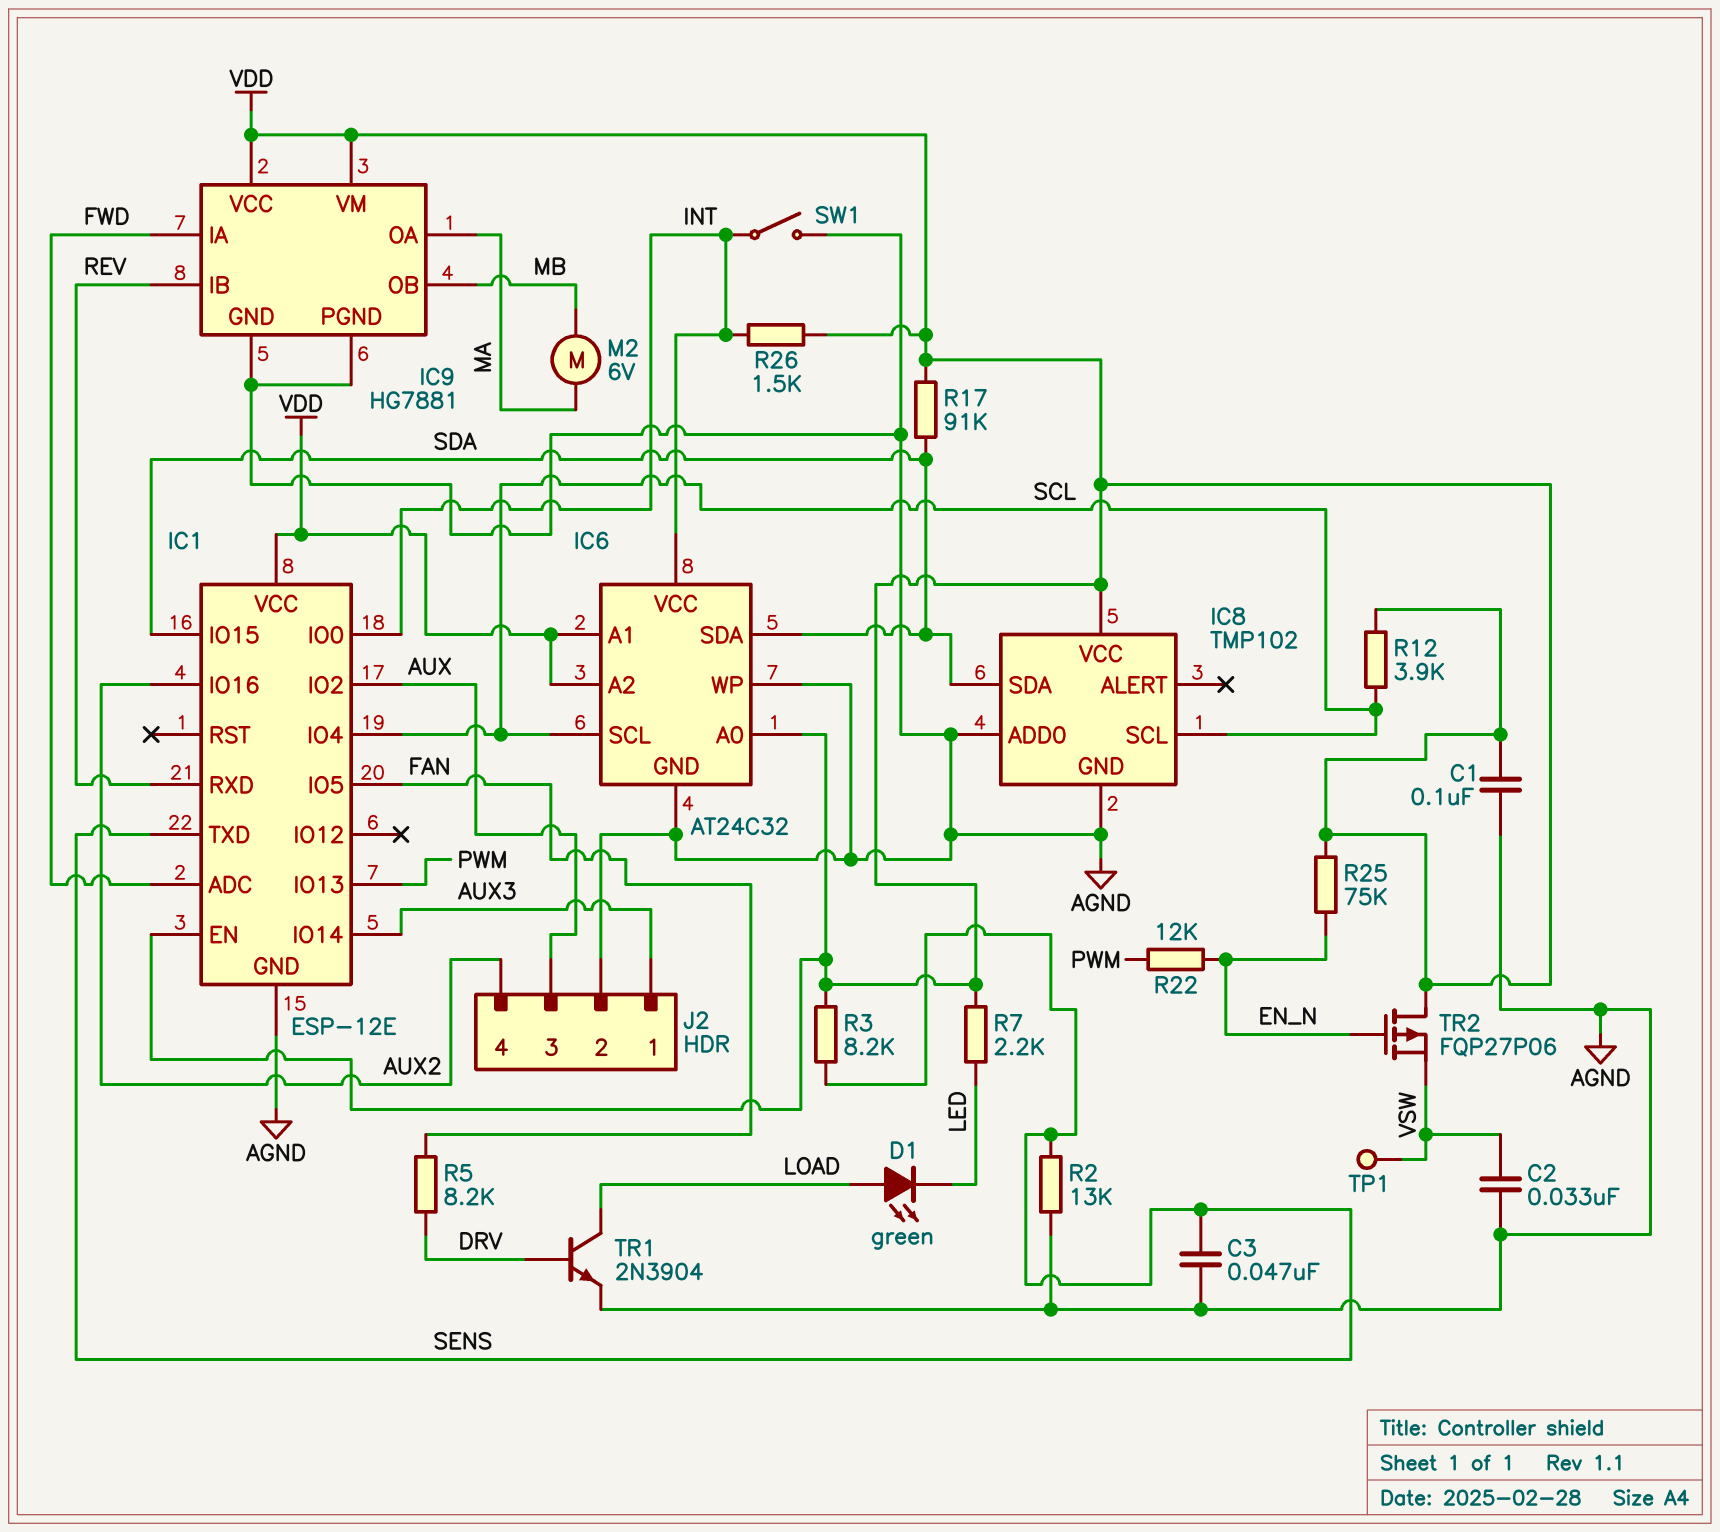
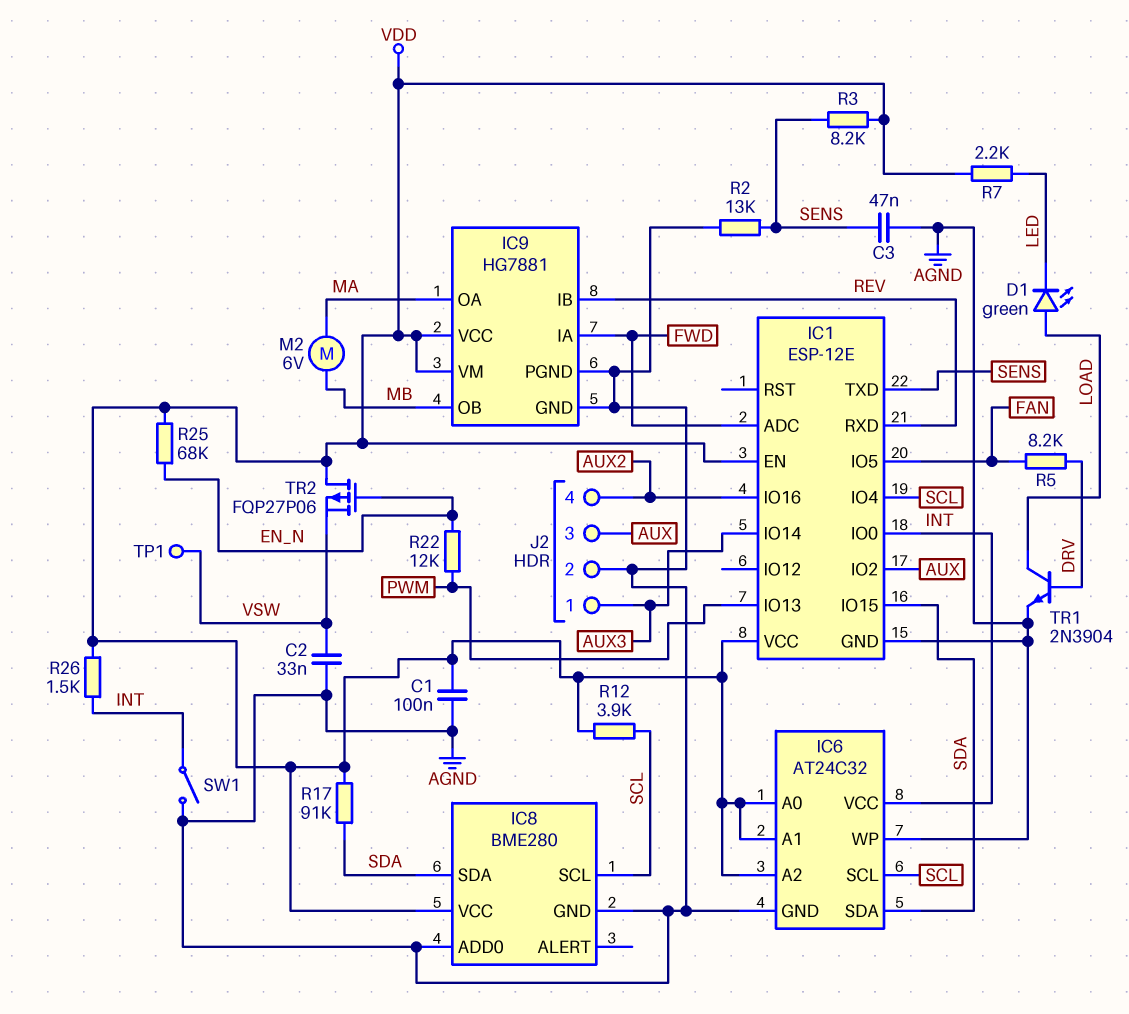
IC8: TMP102 -> BME280
R25: 75k (EN_N, VDD) -> 68k (EN_N, VDD)

